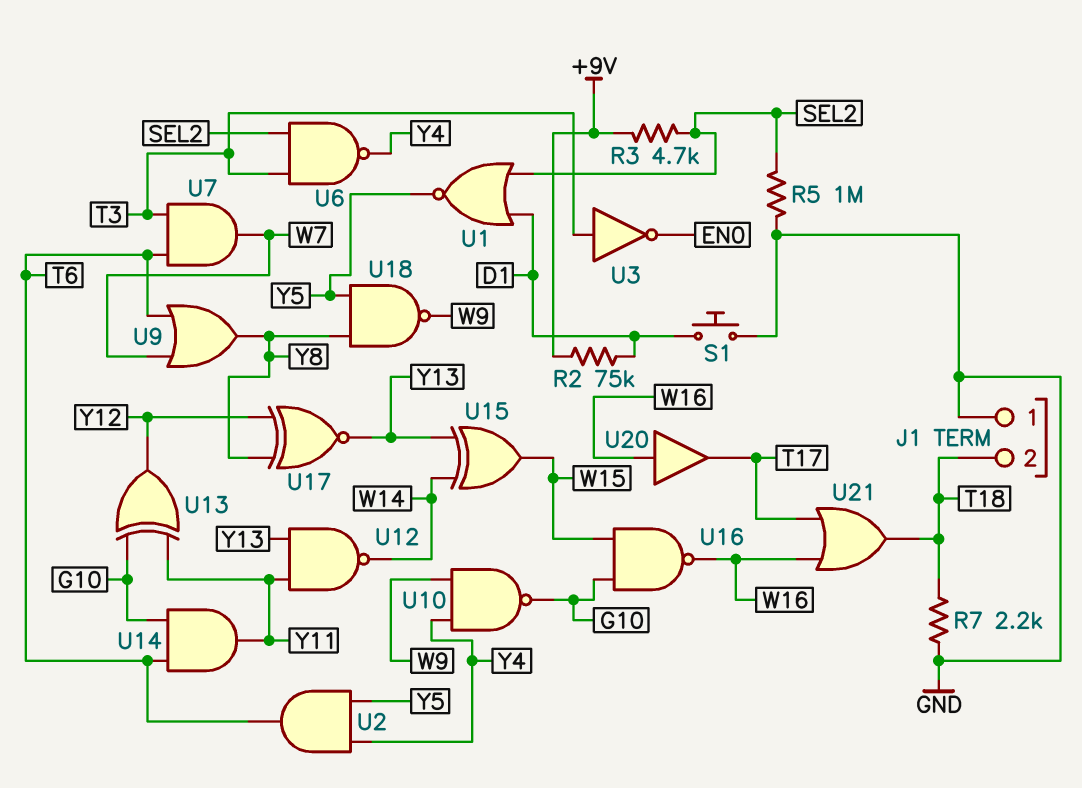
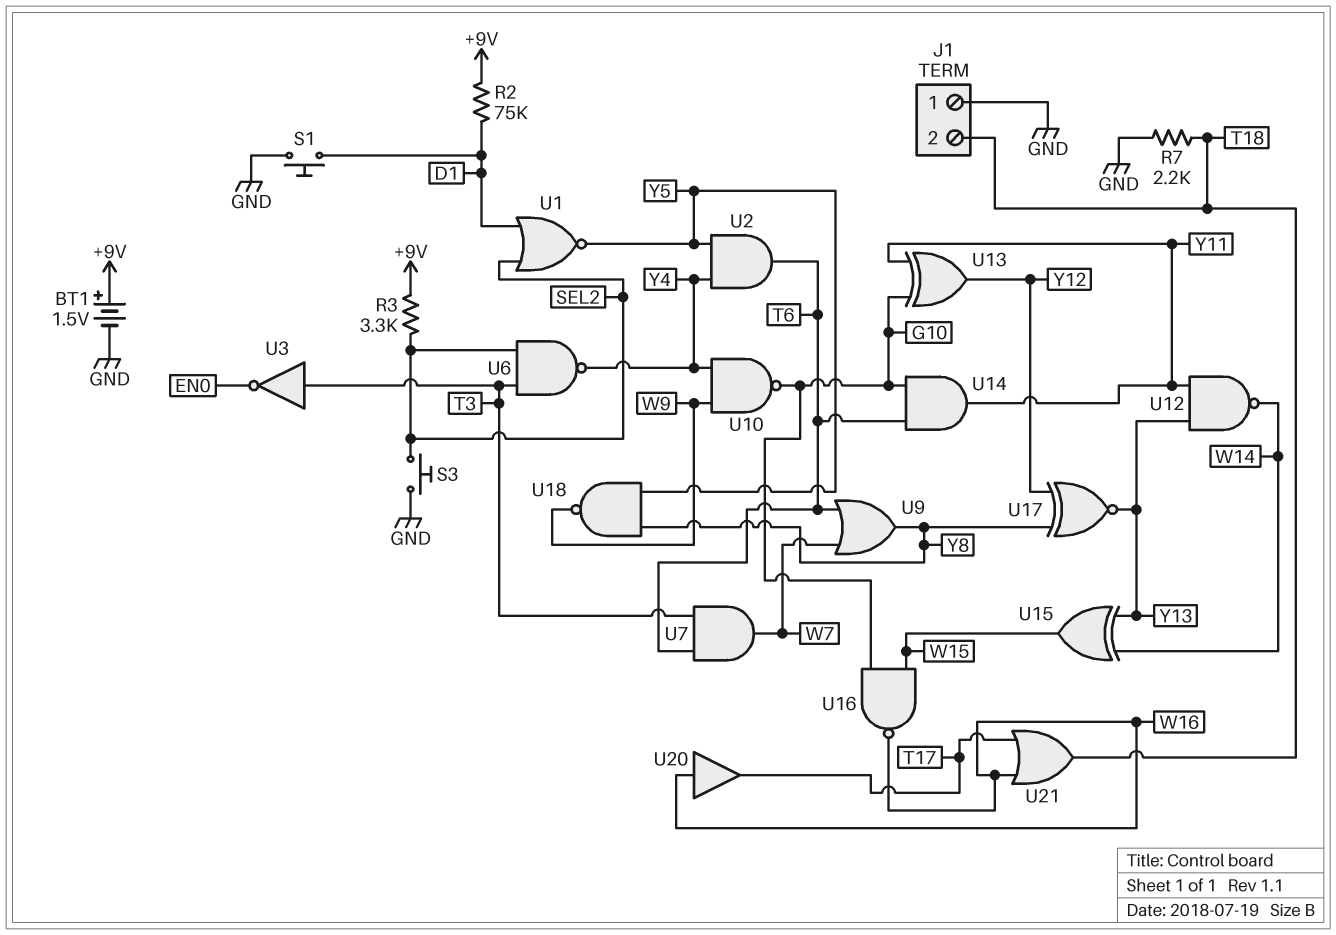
BT1: none -> 1.5V (plus +9V, minus GND)
R3: 4.7k (+9V, SEL2) -> 3.3k (+9V, SEL2)
R5: 1M (GND, SEL2) -> none
S3: none -> button (GND, SEL2)

